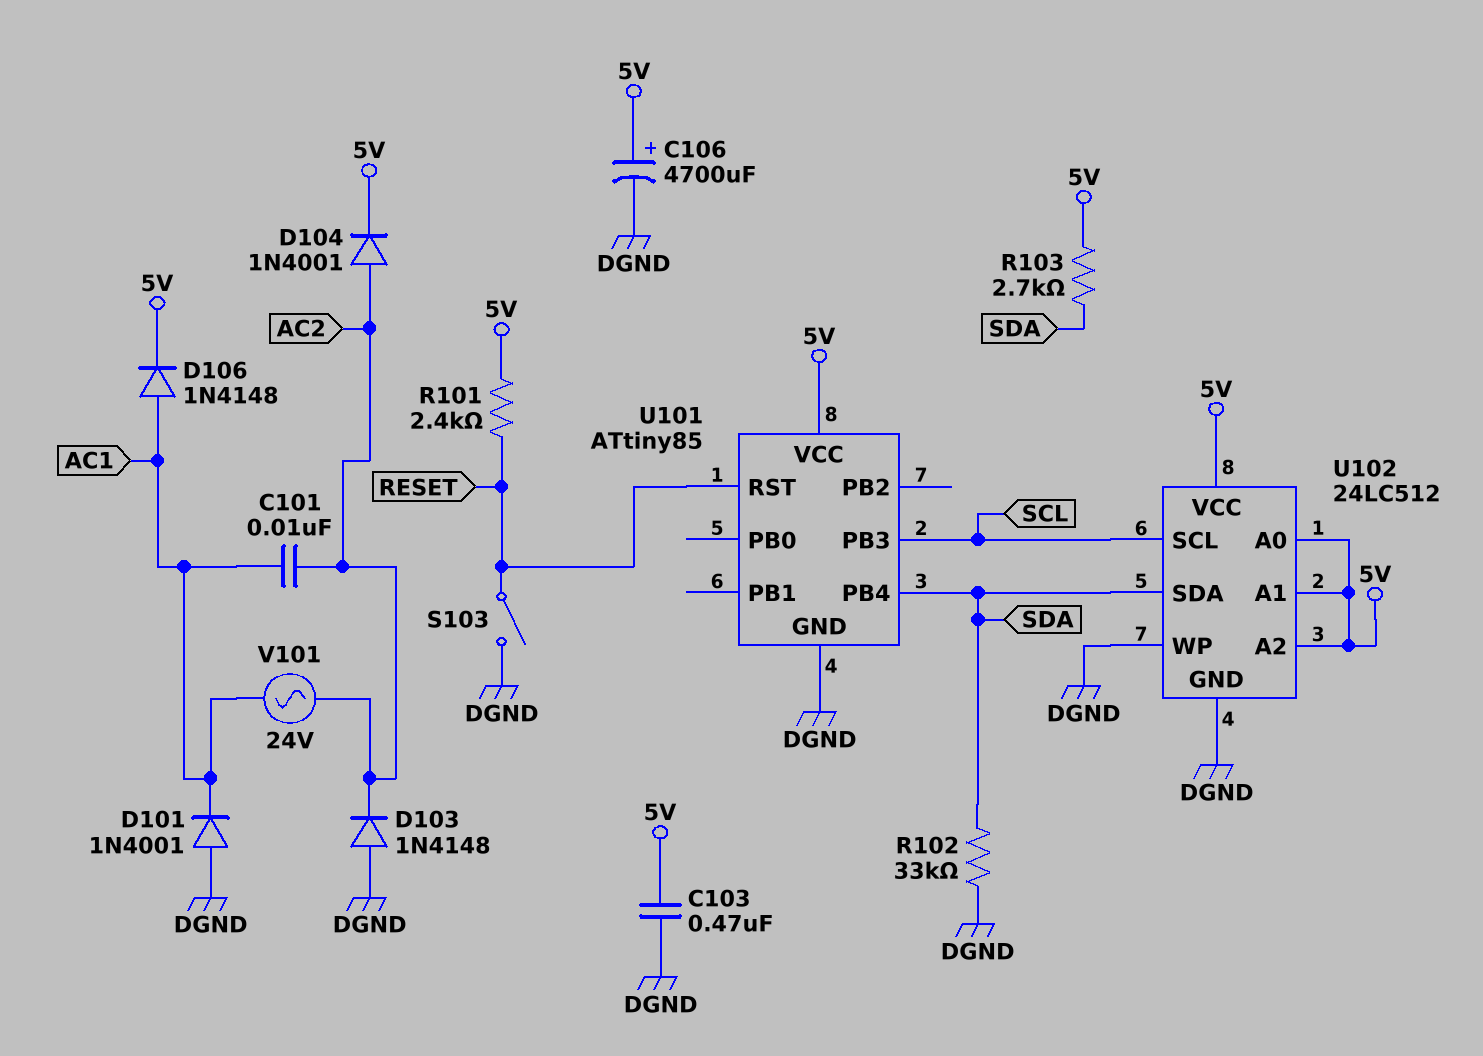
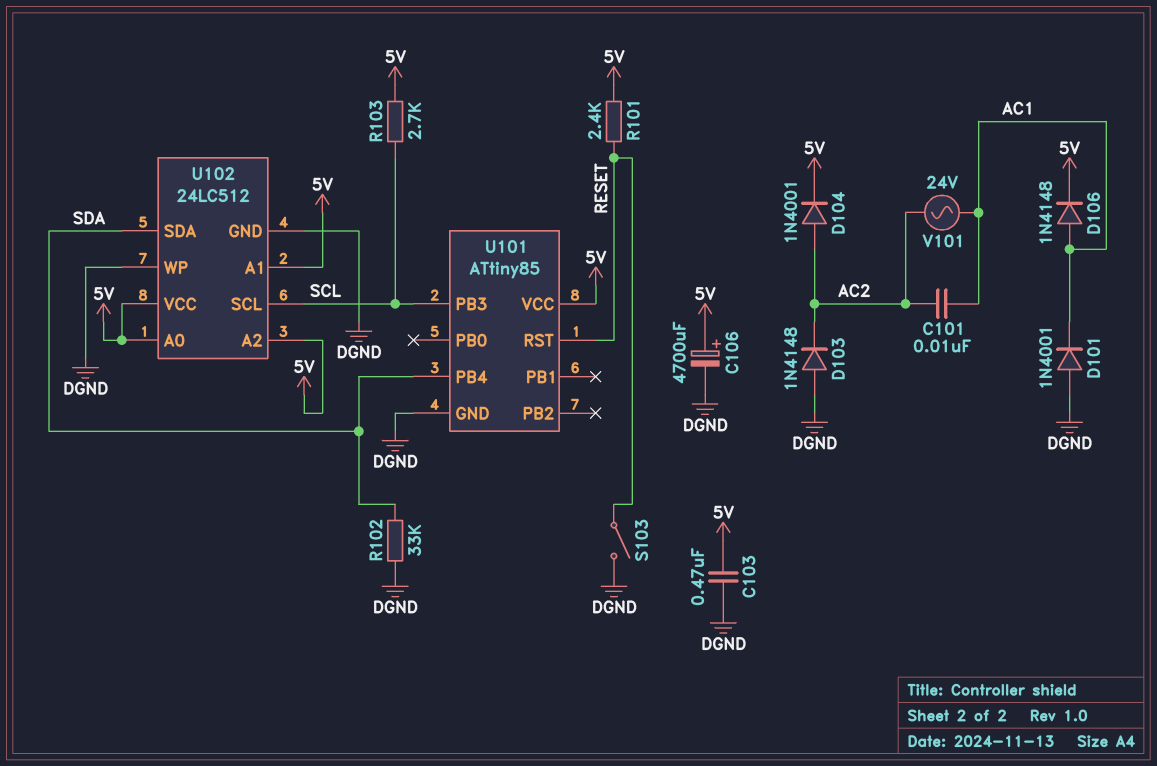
R103: 2.7k (5V, SDA) -> 2.7k (5V, SCL)

